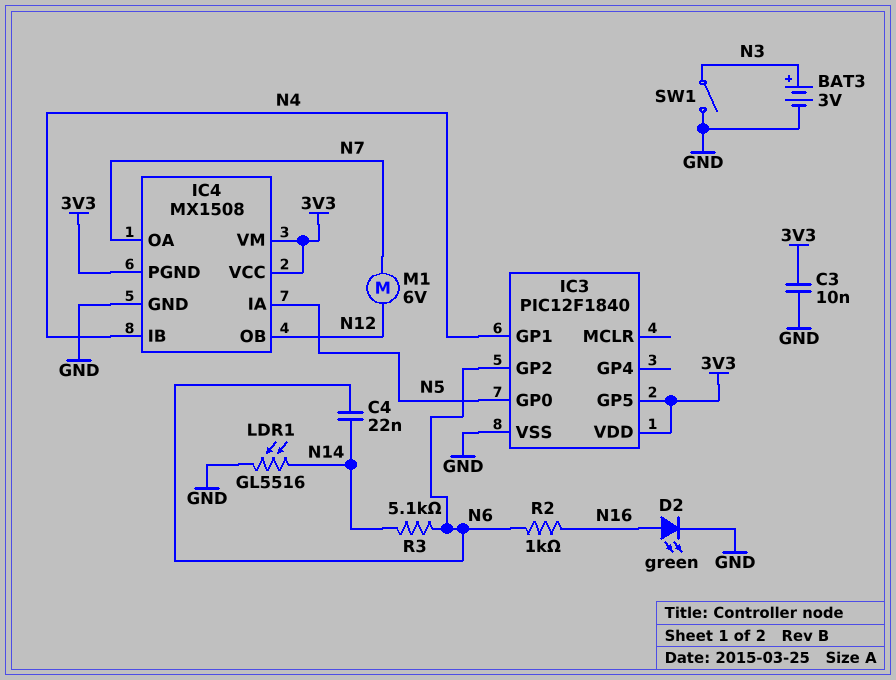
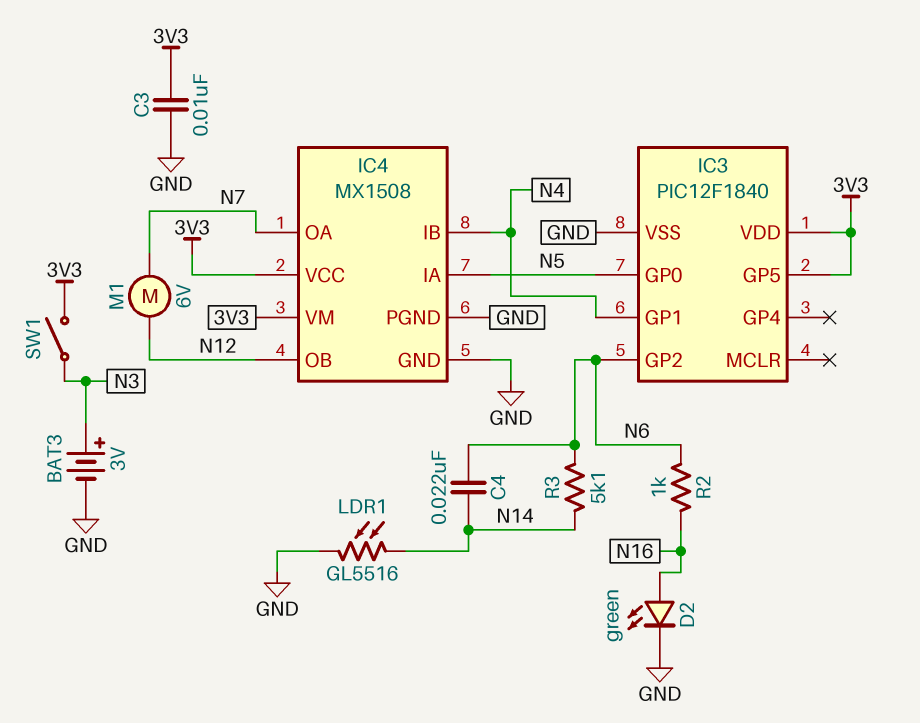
IC4 pin PGND: 3V3 -> GND
SW1: switch (GND, N3) -> switch (3V3, N3)

